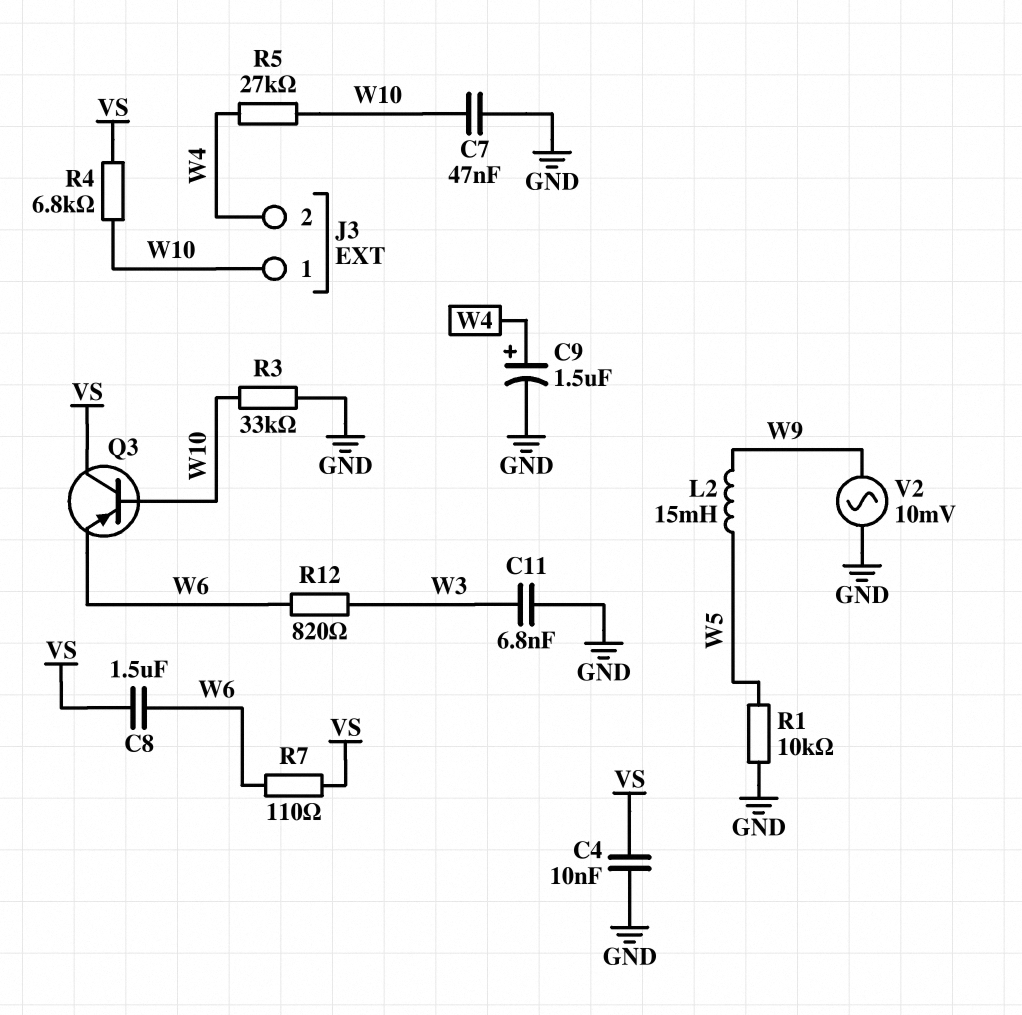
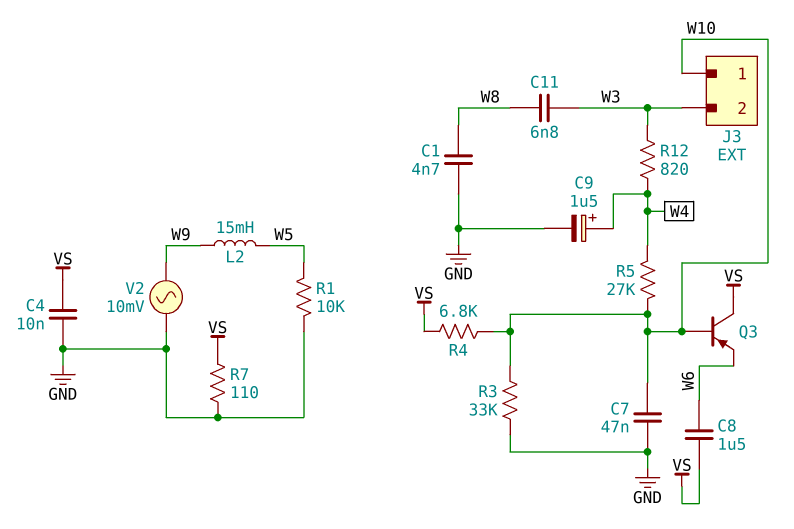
C1: none -> 4.7nF (GND, W8)
C11: 6.8nF (GND, W3) -> 6.8nF (W3, W8)
J3 pin 2: W4 -> W3
R7: 110 (VS, W6) -> 110 (GND, VS)
R12: 820 (W3, W6) -> 820 (W3, W4)

